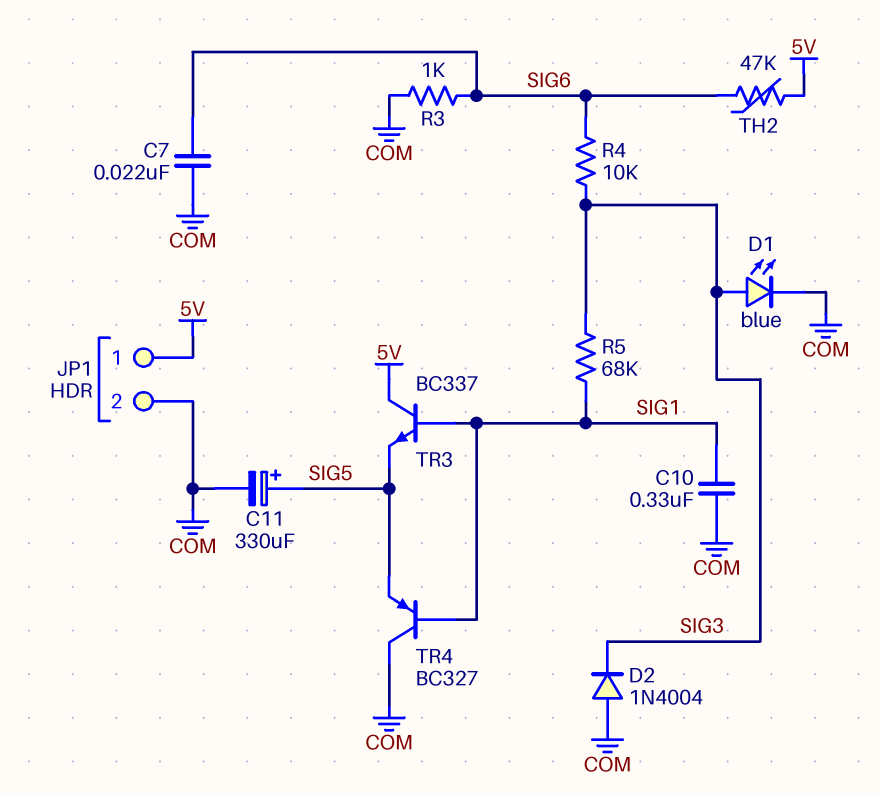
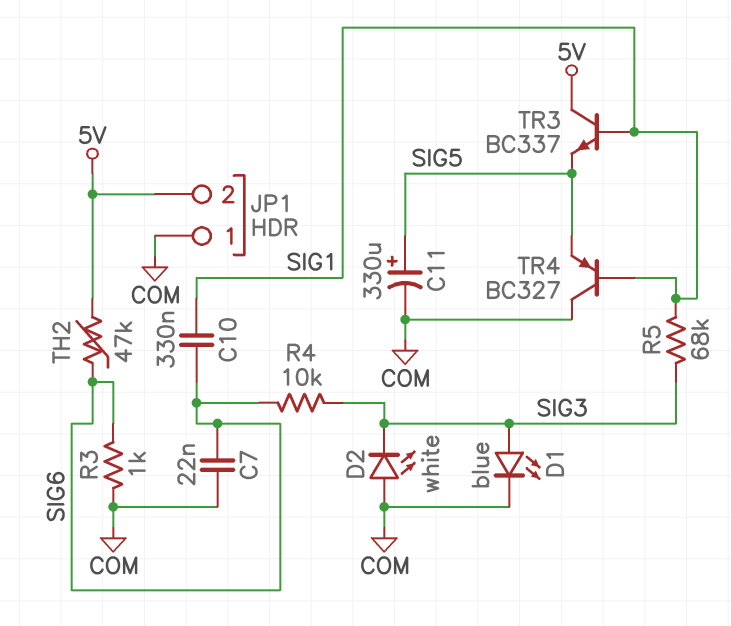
C10: 330nF (COM, SIG1) -> 330nF (SIG1, SIG6)
D2: diode 1N4004 (A COM, K SIG3) -> LED white (A COM, K SIG3)
JP1 pin 1: 5V -> COM
JP1 pin 2: COM -> 5V

